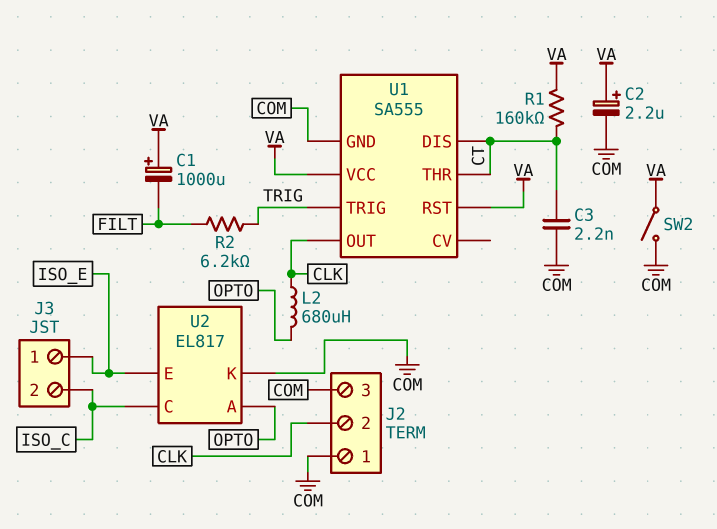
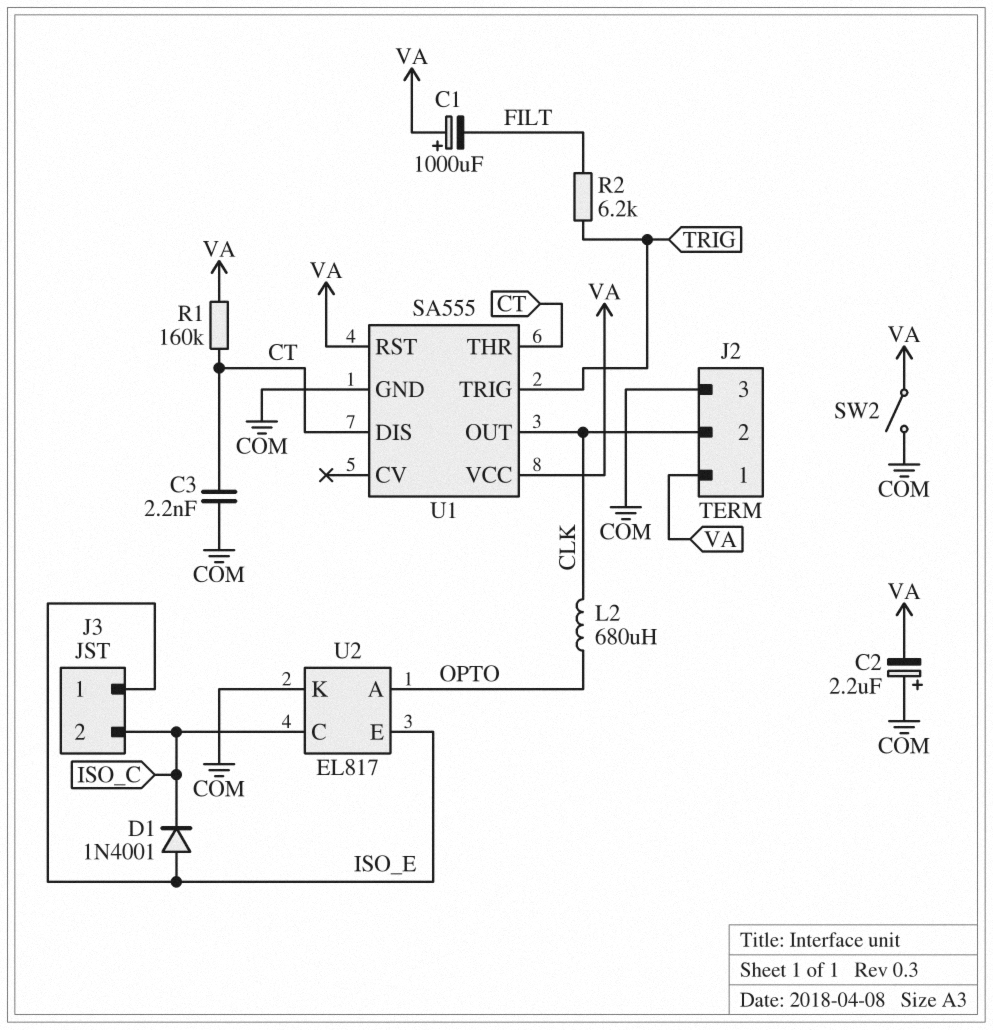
C2: 2.2uF (plus VA, minus COM) -> 2.2uF (plus COM, minus VA)
D1: none -> diode 1N4001 (A ISO_E, K ISO_C)
J2 pin 1: COM -> VA

